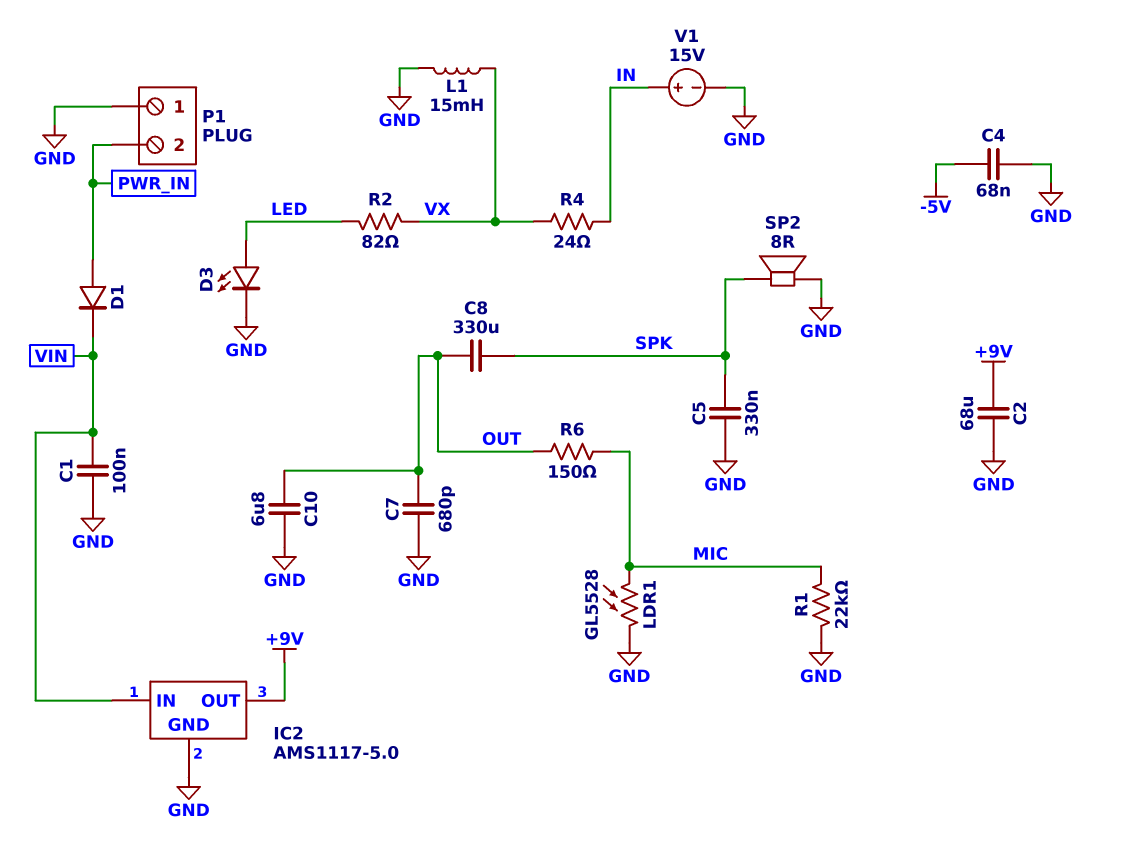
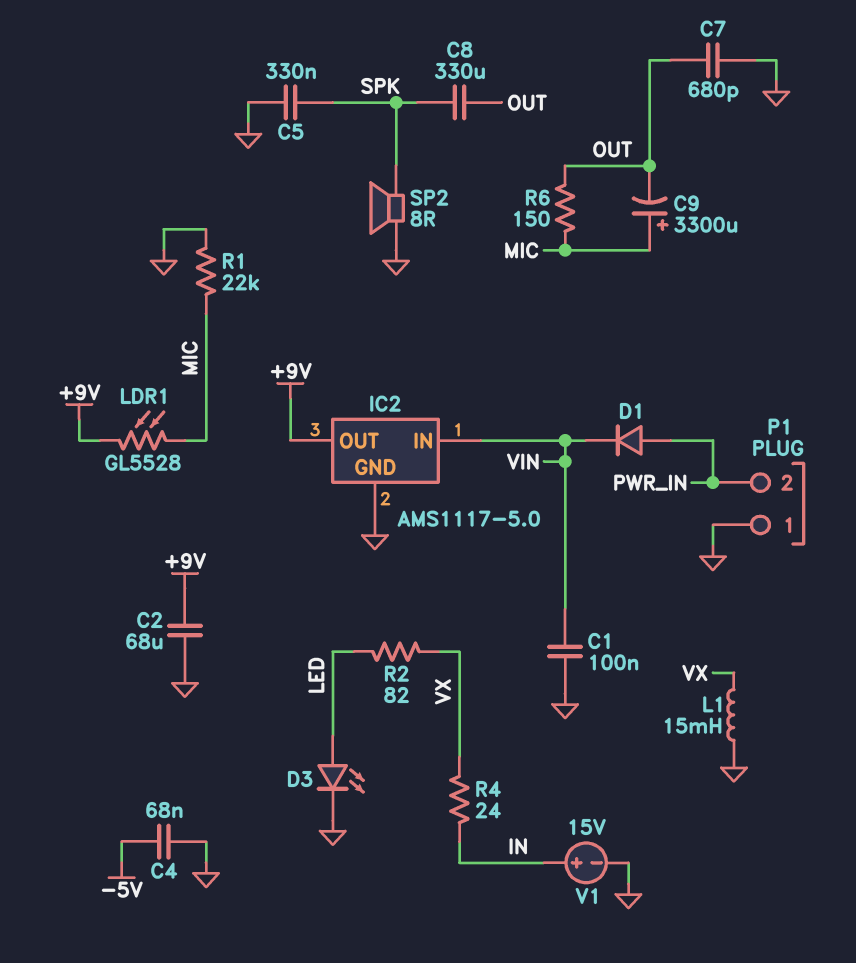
C9: none -> 3300uF (plus MIC, minus OUT)
C10: 6.8uF (GND, OUT) -> none
LDR1: GL5528 (GND, MIC) -> GL5528 (+9V, MIC)

